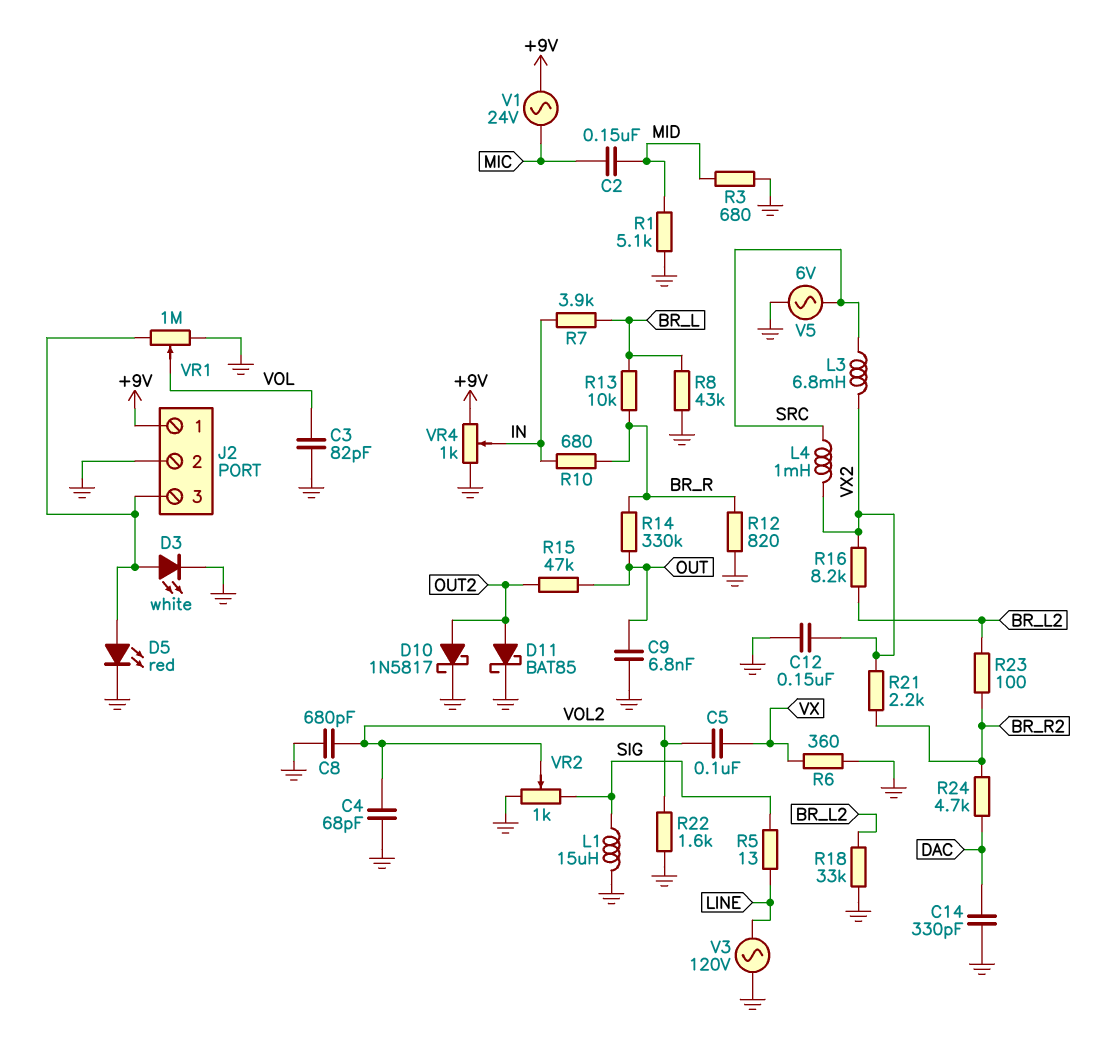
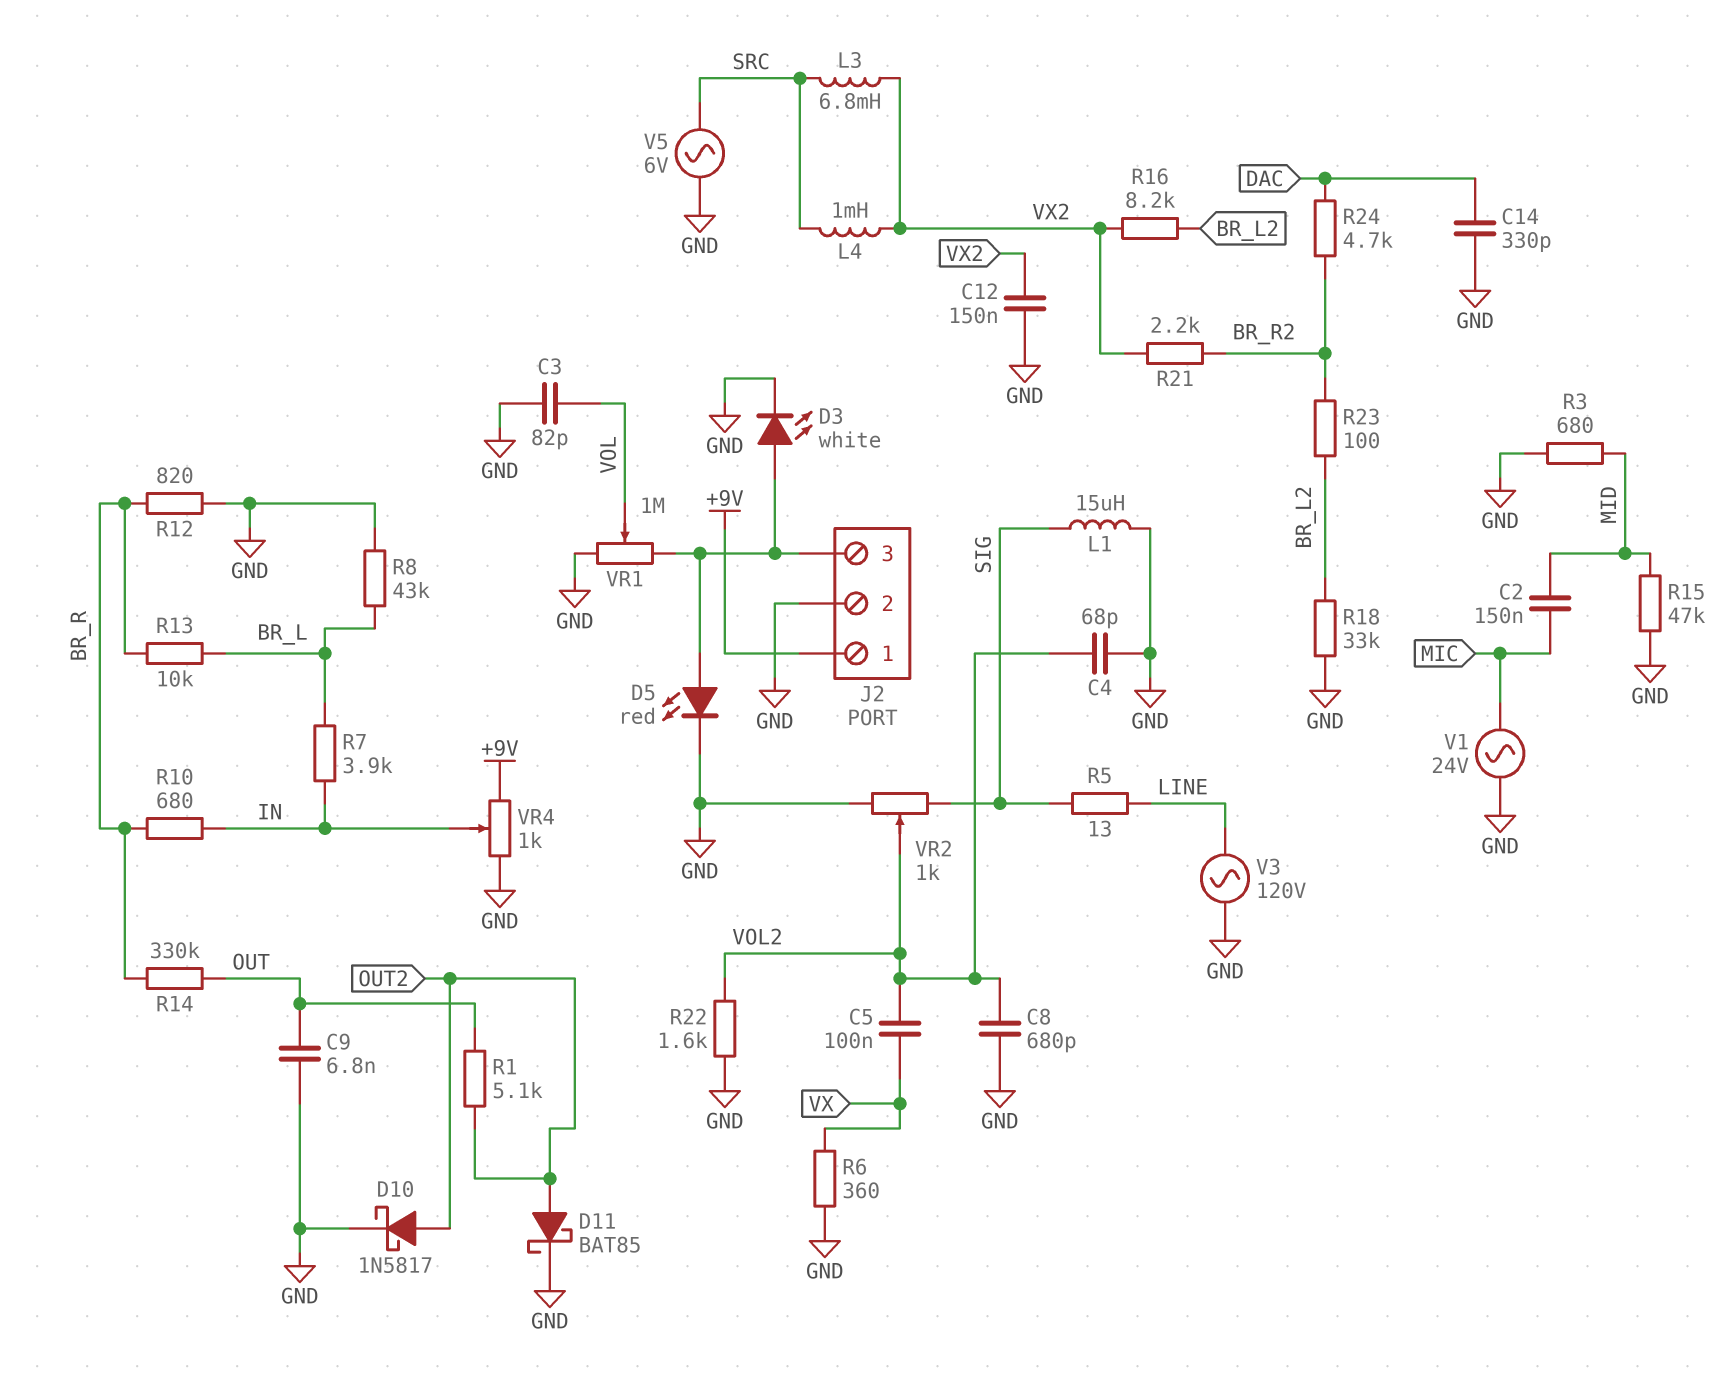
R1: 5.1k (GND, MID) -> 5.1k (OUT, OUT2)
R15: 47k (OUT, OUT2) -> 47k (GND, MID)
V1: AC 24V (+9V, MIC) -> AC 24V (GND, MIC)

